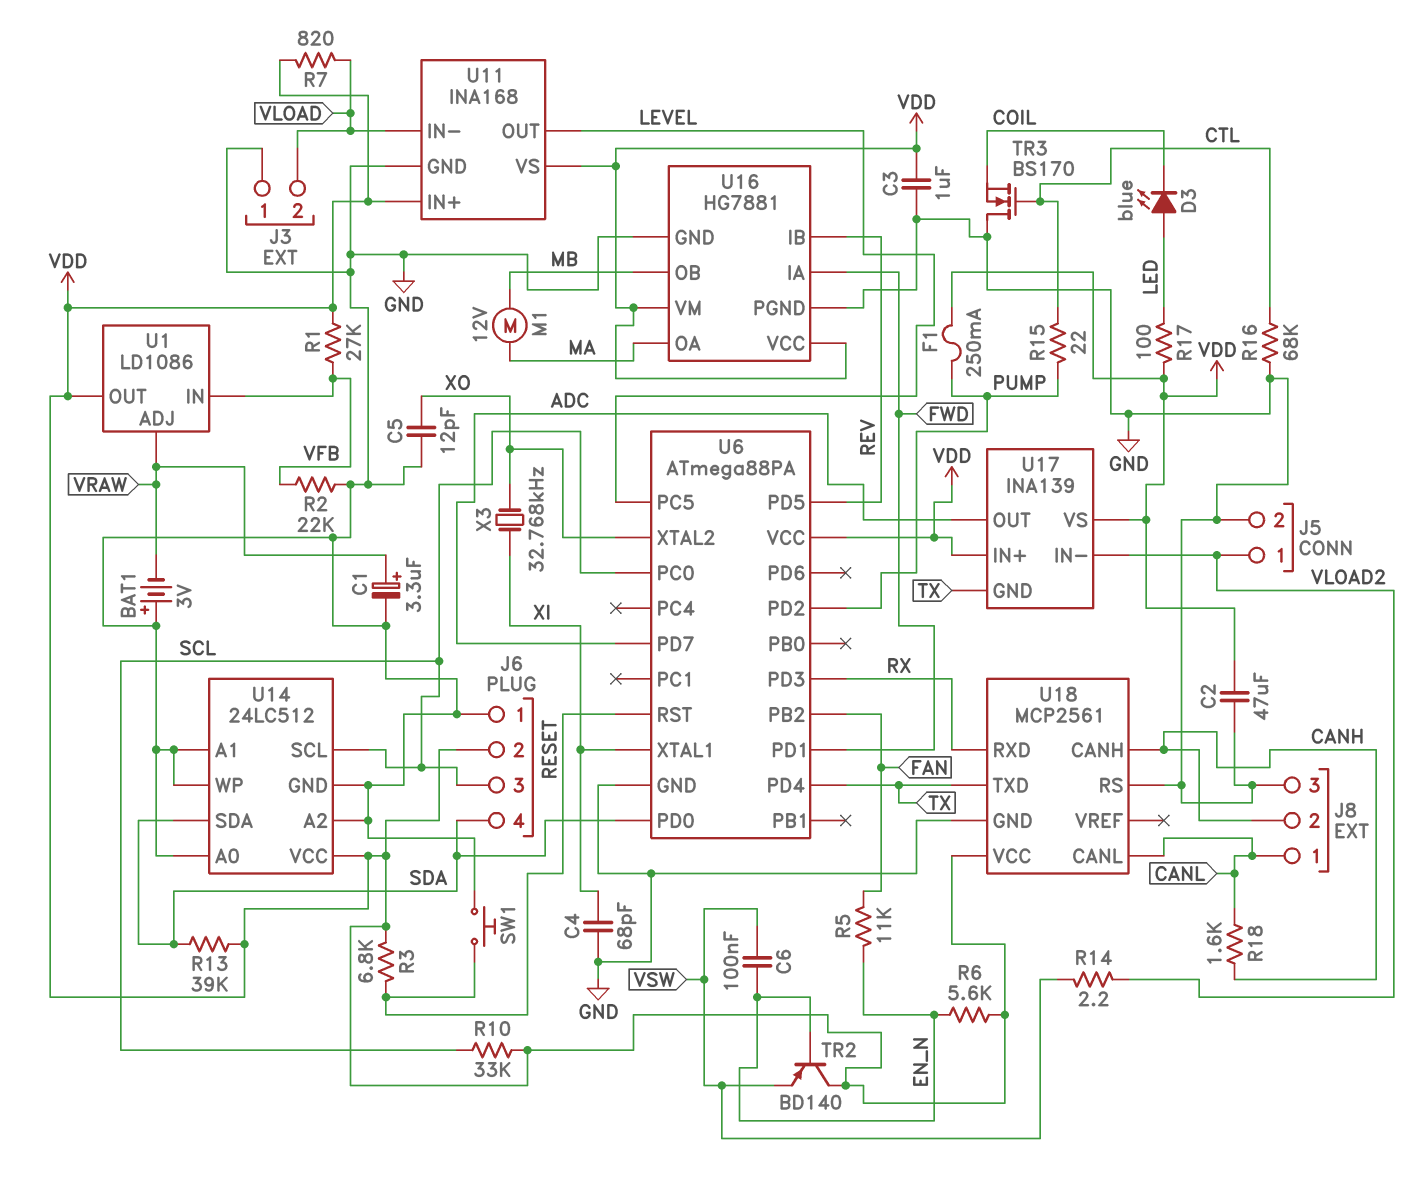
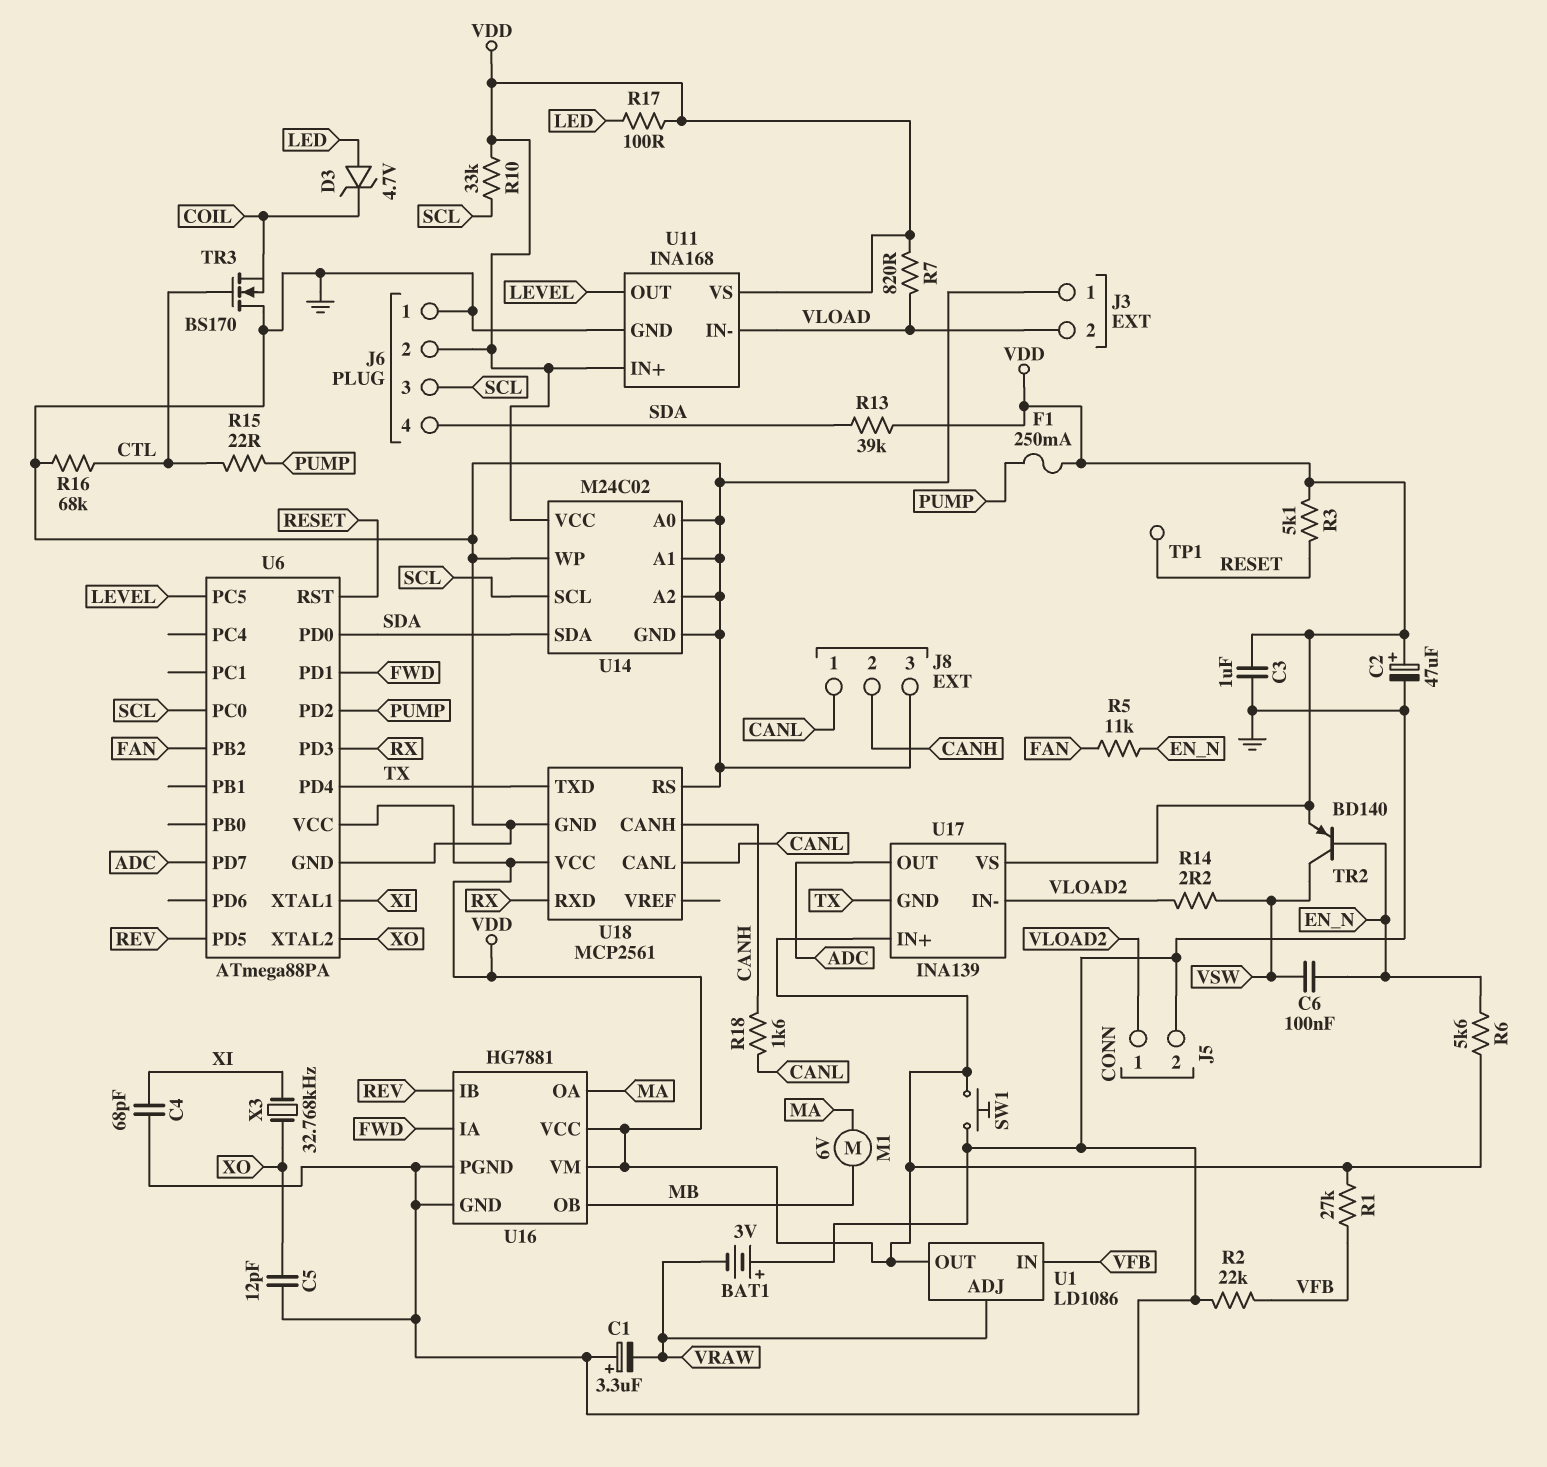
C1: 3.3uF (plus VRAW, minus GND) -> 3.3uF (plus GND, minus VRAW)
C2: 47uF (GND, VDD) -> 47uF (plus VDD, minus GND)
D3: LED blue (A LED, K COIL) -> zener 4.7V (A LED, K COIL)
M1: motor 12V (MA, MB) -> motor 6V (MA, MB)
R3: 6.8k (RESET, VDD) -> 5.1k (RESET, VDD)
SW1: button (GND, RESET) -> button (GND, VDD)
TP1: none -> test point (RESET)
TR2: PNP BD140 (B EN_N, C VDD, E VSW) -> PNP BD140 (B EN_N, C VSW, E VDD)
U14: 24LC512 -> M24C02

